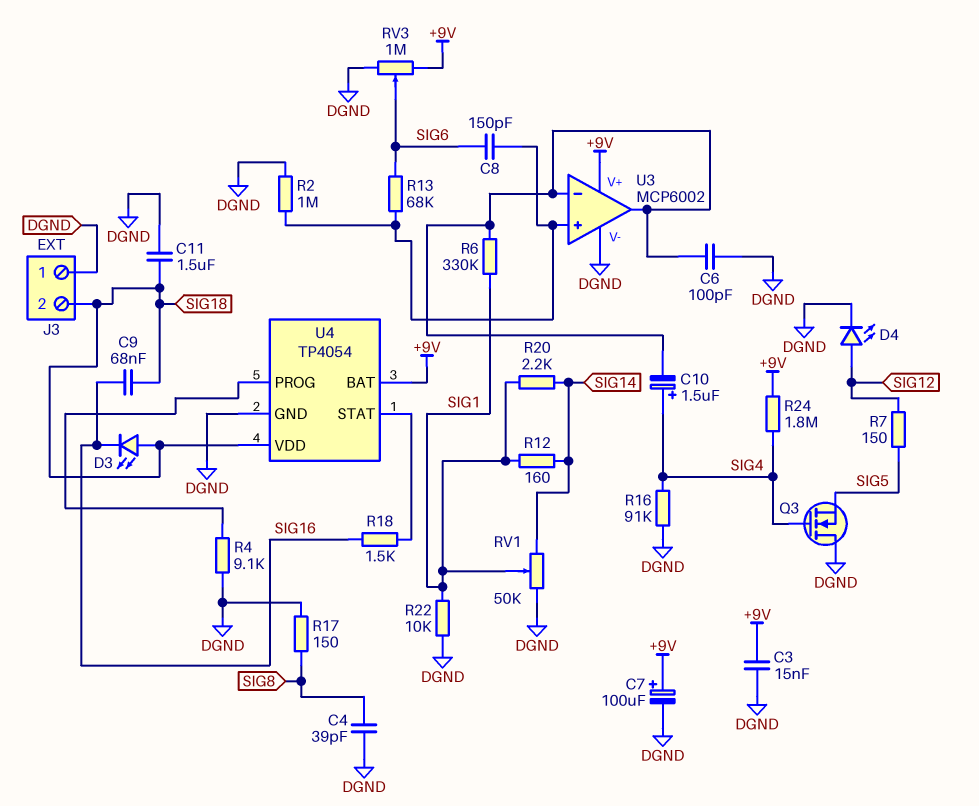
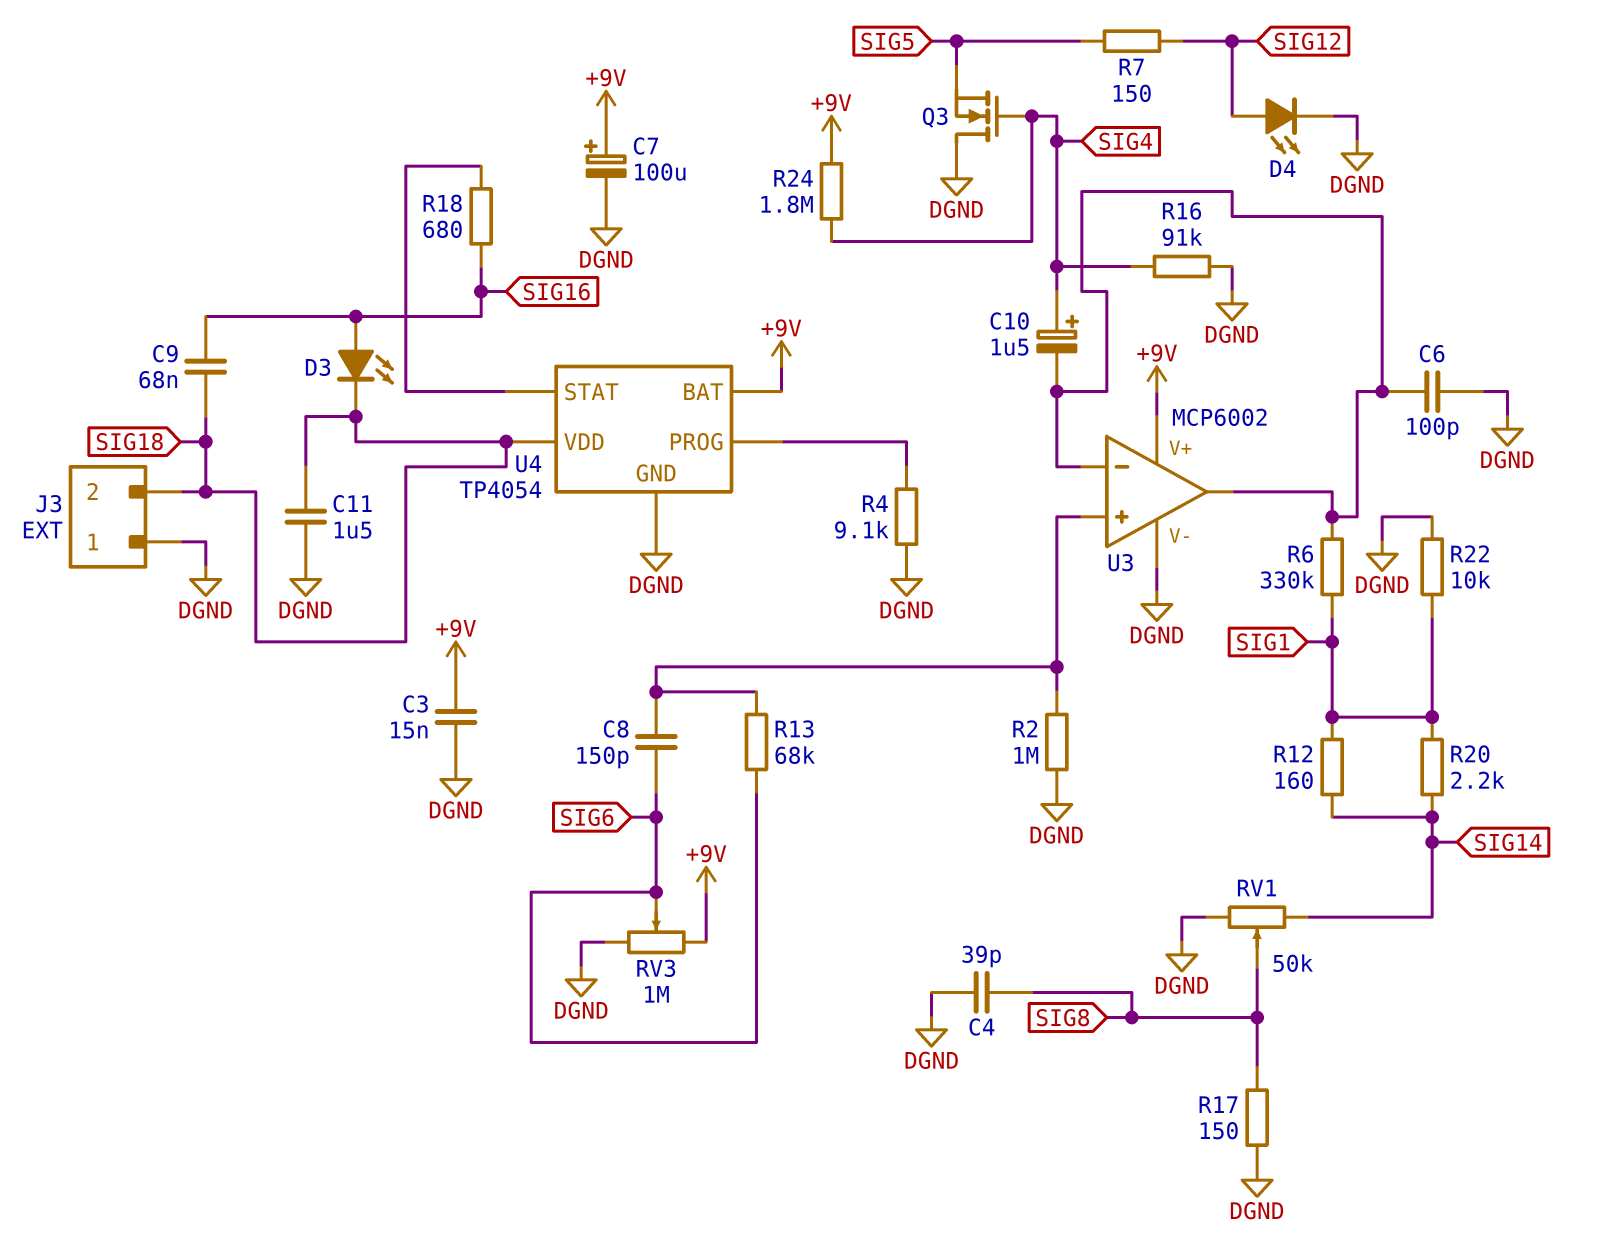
D3: LED (A SIG18, K SIG16) -> LED (A SIG16, K SIG18)
R18: 1.5k (SIG16, U4/STAT) -> 680 (SIG16, U4/STAT)
RV1: 50k (DGND, SIG14, wiper SIG1) -> 50k (DGND, SIG14, wiper SIG8)

